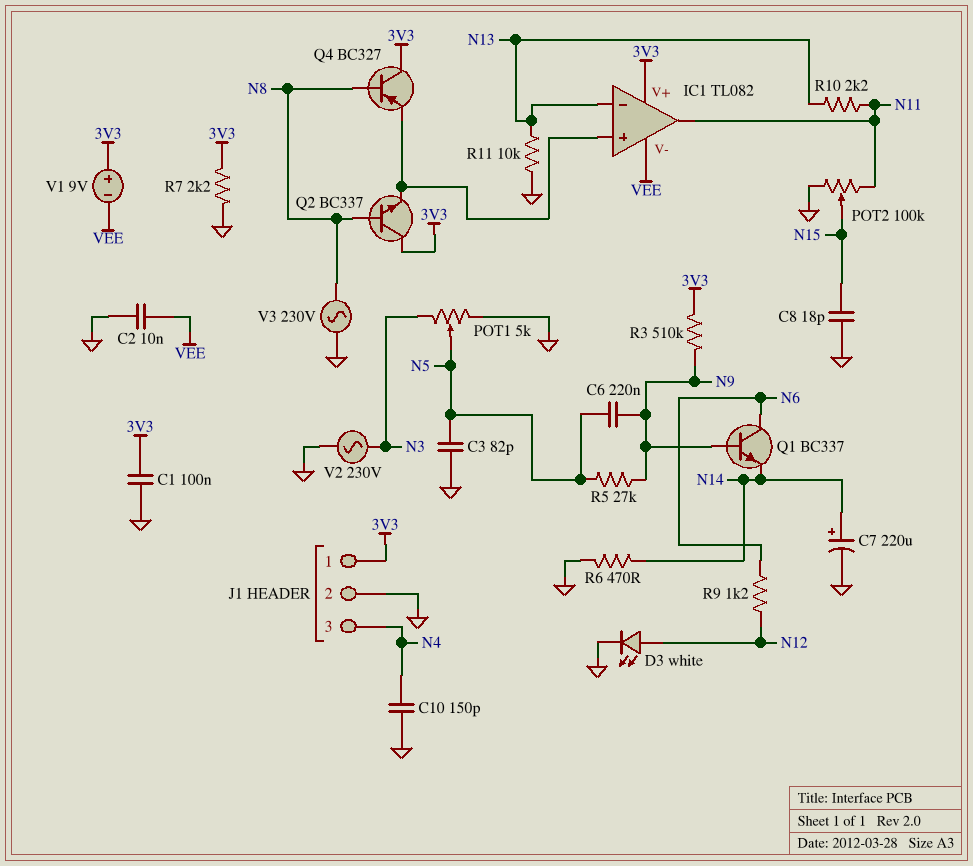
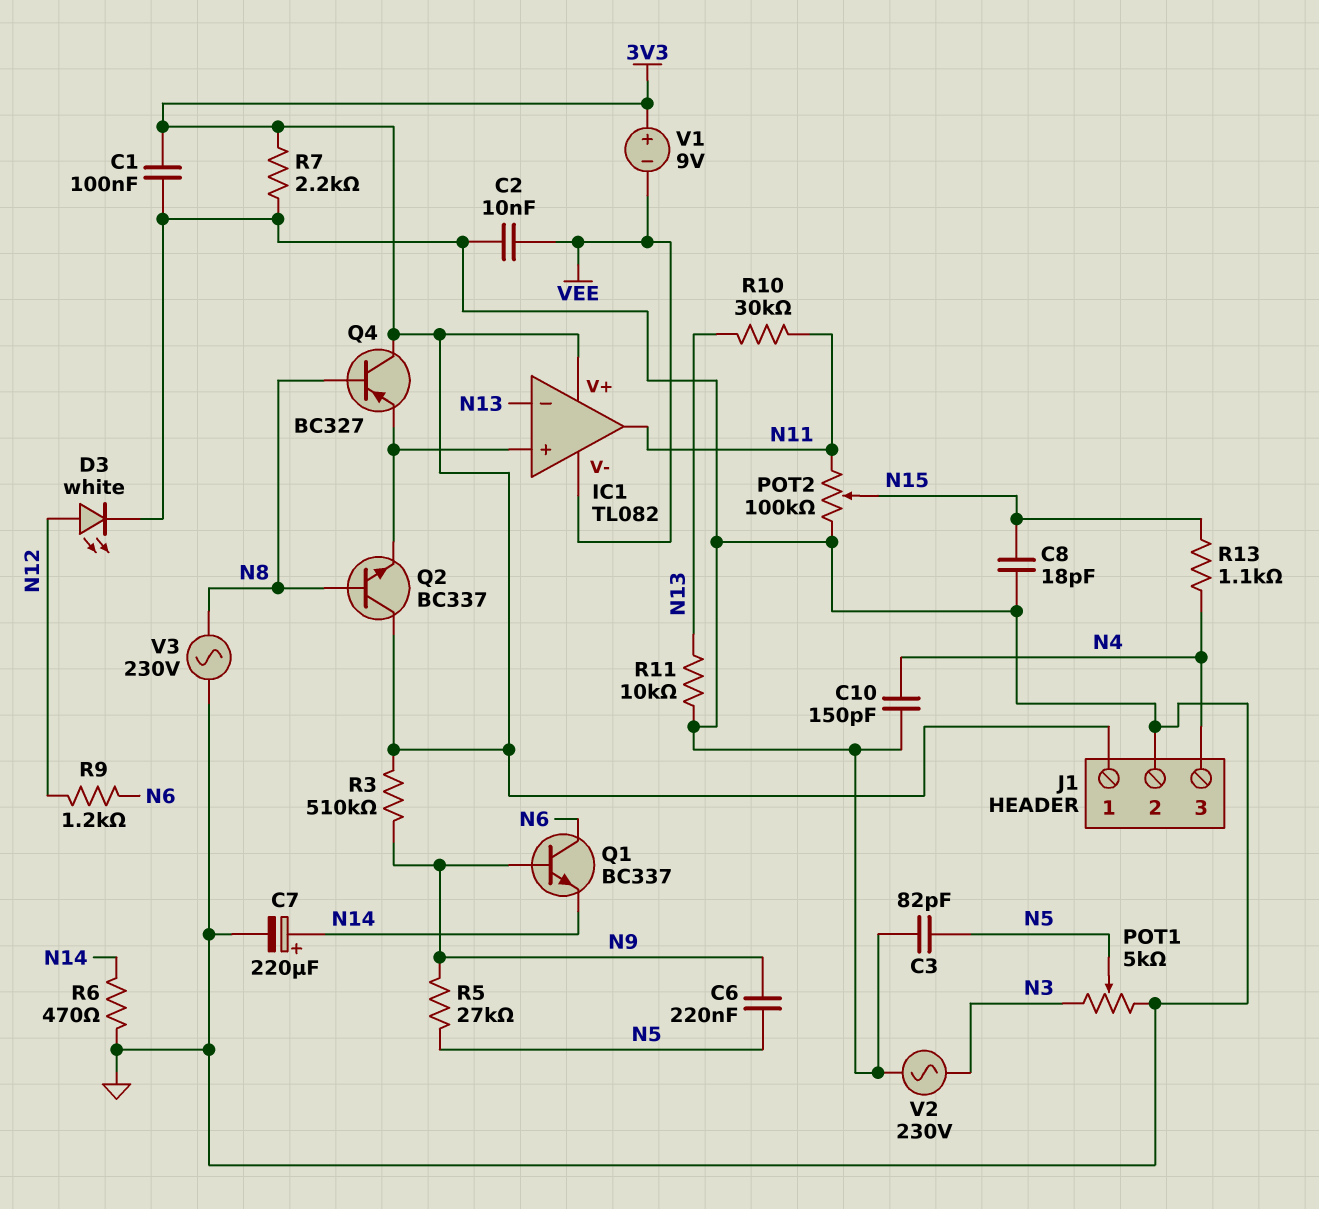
R10: 2.2k (N11, N13) -> 30k (N11, N13)
R13: none -> 1.1k (N4, N15)

